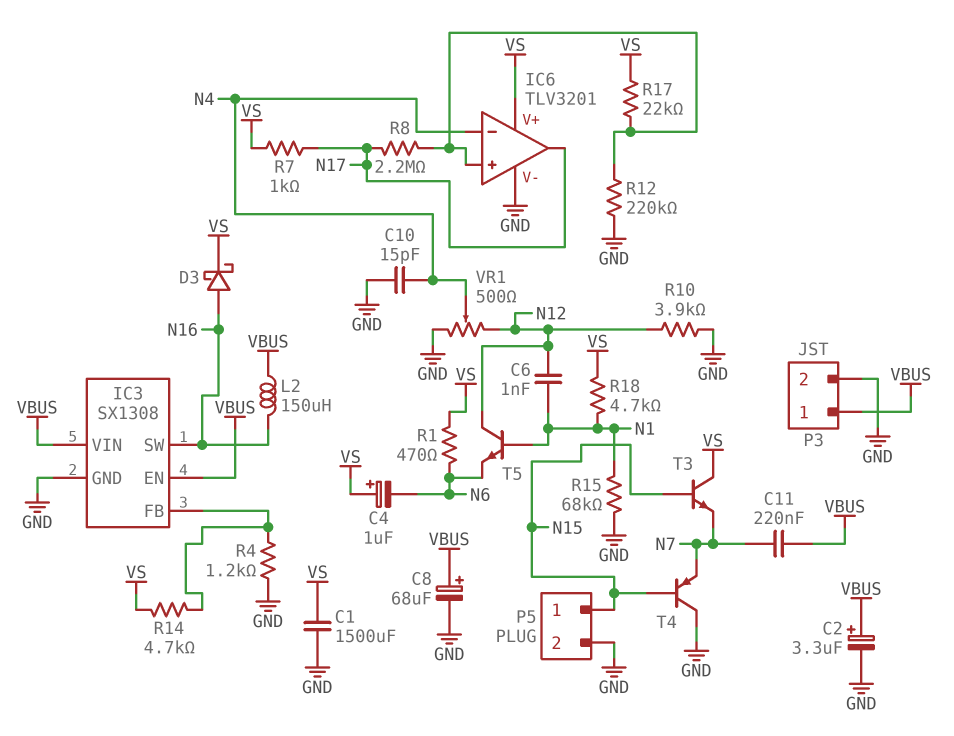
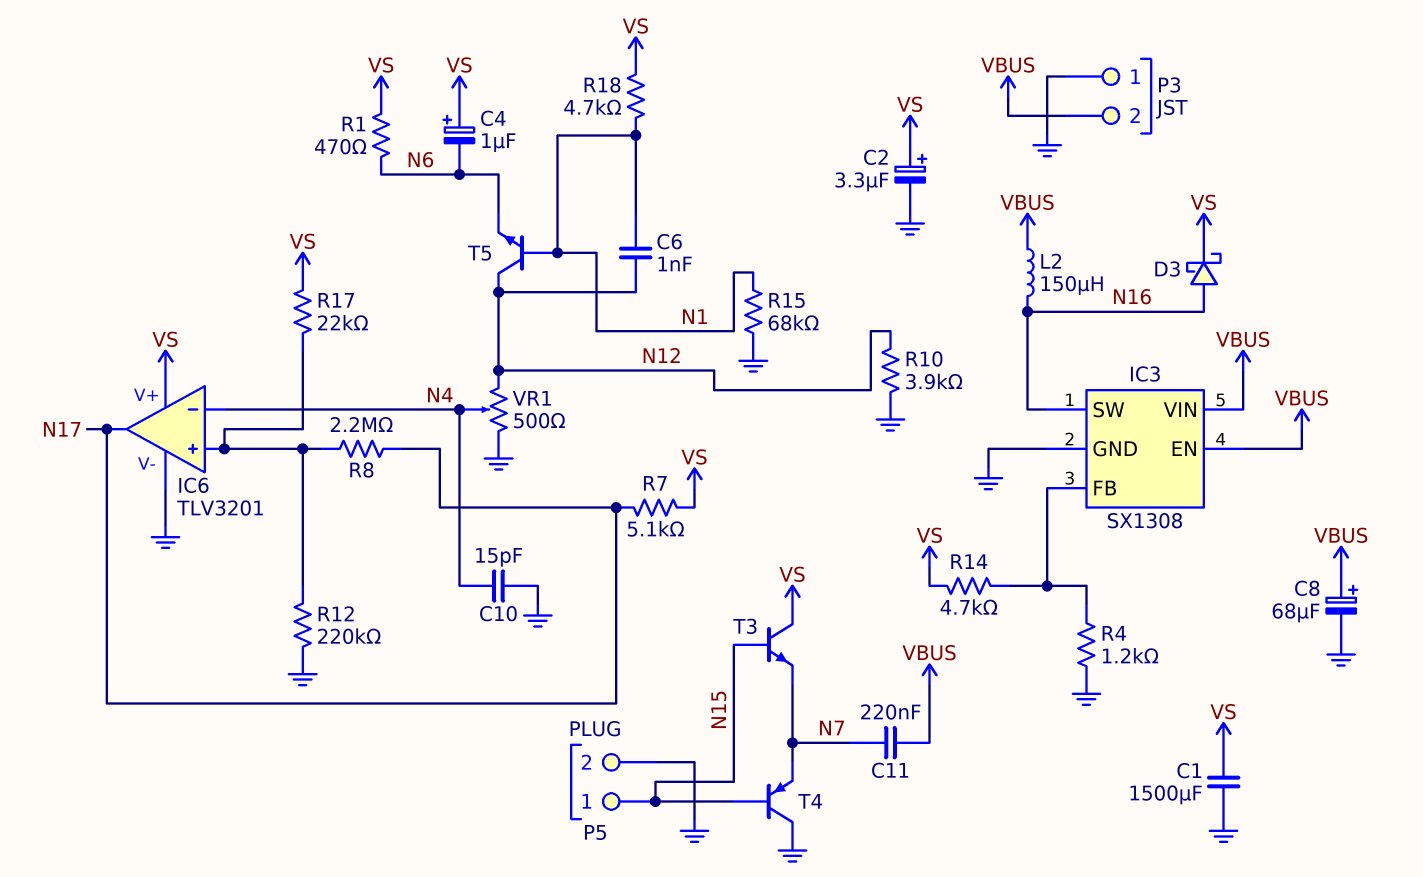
C2: 3.3uF (plus VBUS, minus GND) -> 3.3uF (plus VS, minus GND)
P3 pin 1: VBUS -> GND
P3 pin 2: GND -> VBUS
R7: 1k (N17, VS) -> 5.1k (N17, VS)

